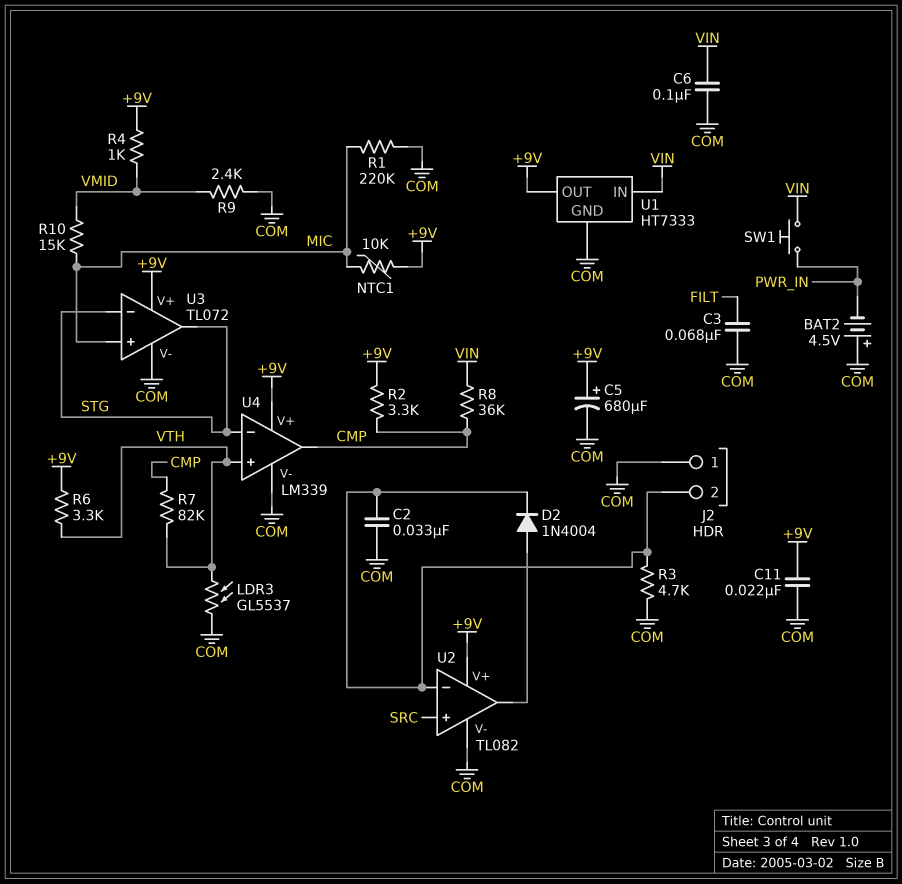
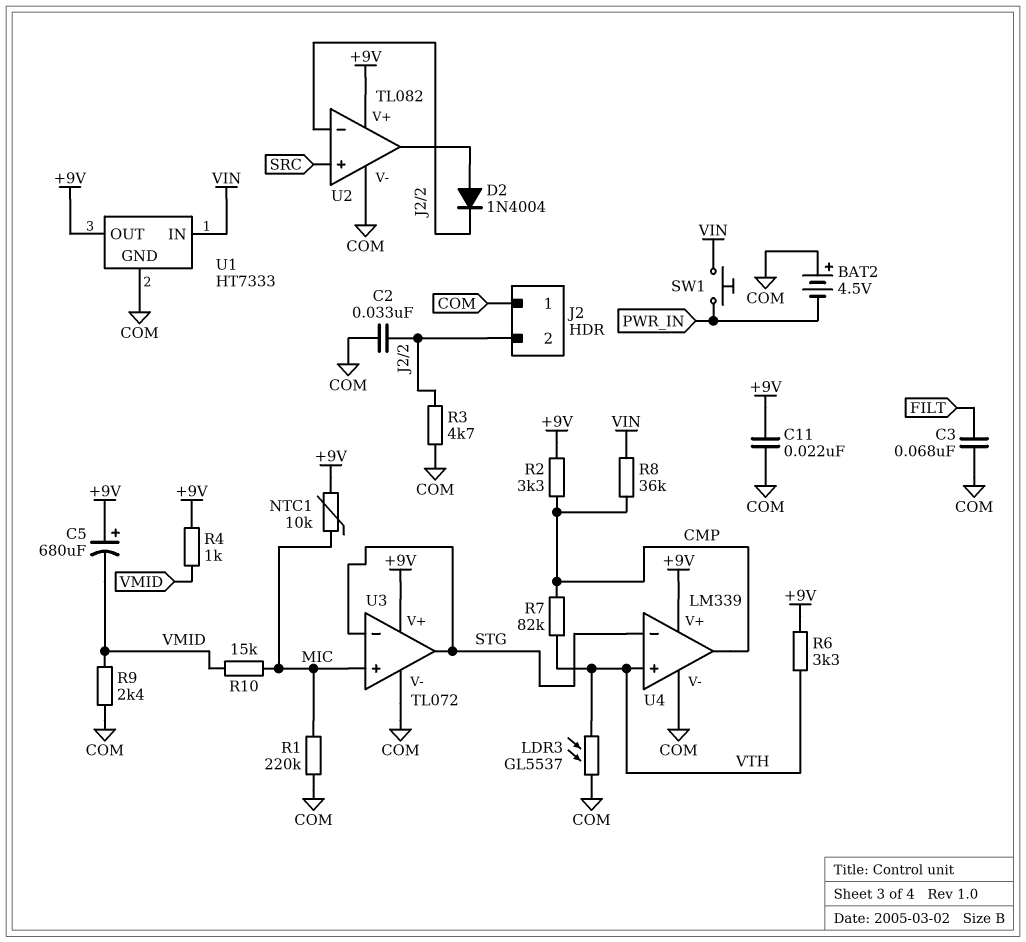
C5: 680uF (plus +9V, minus COM) -> 680uF (plus +9V, minus VMID)
C6: 100nF (COM, VIN) -> none

